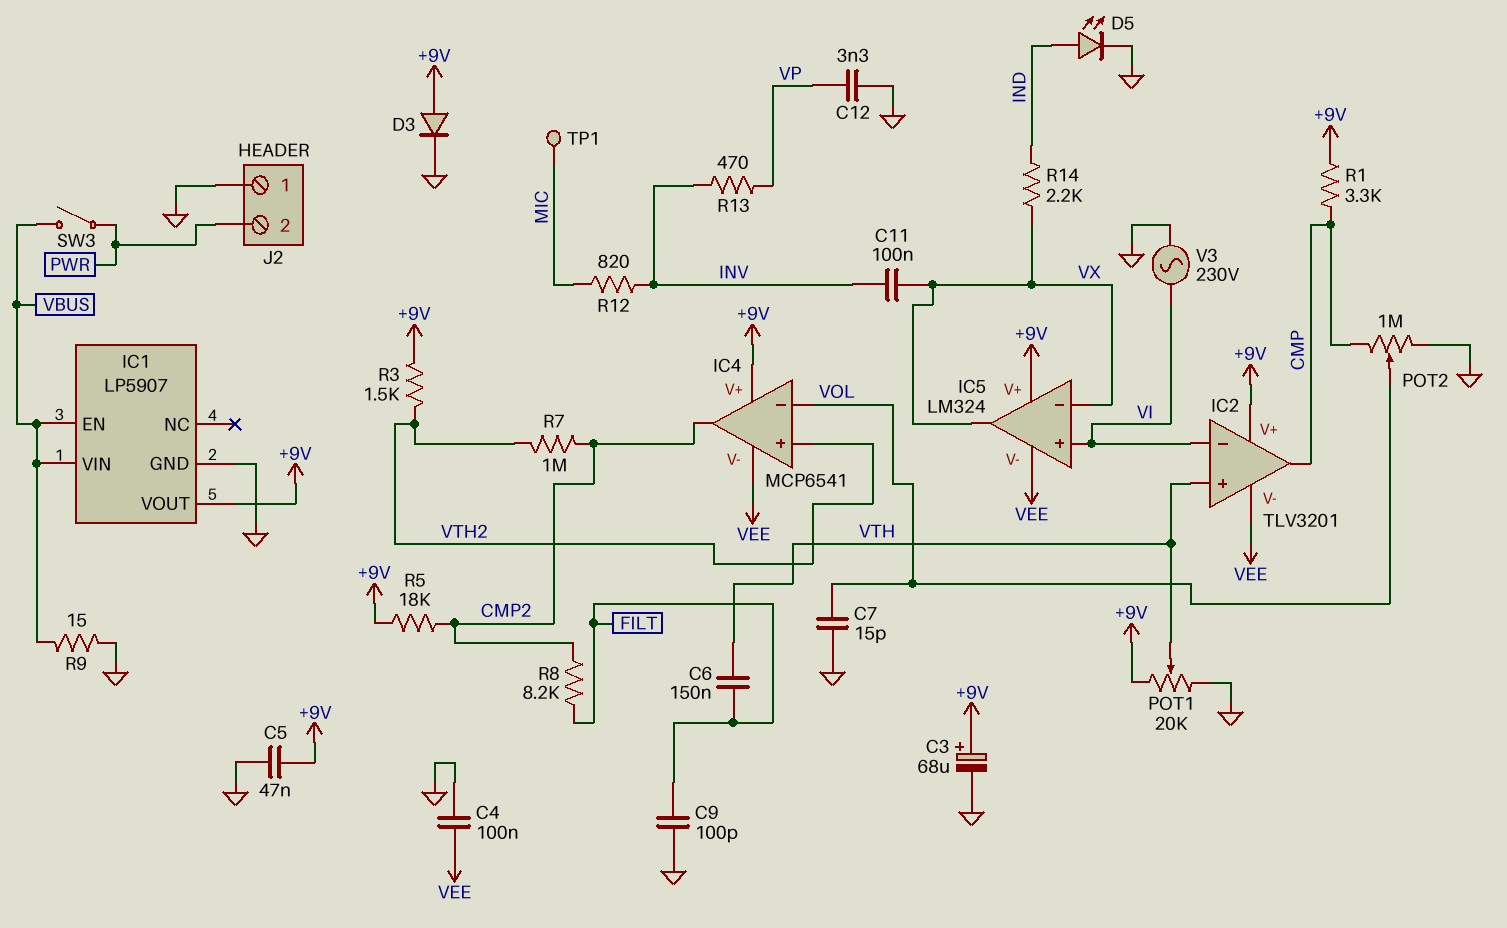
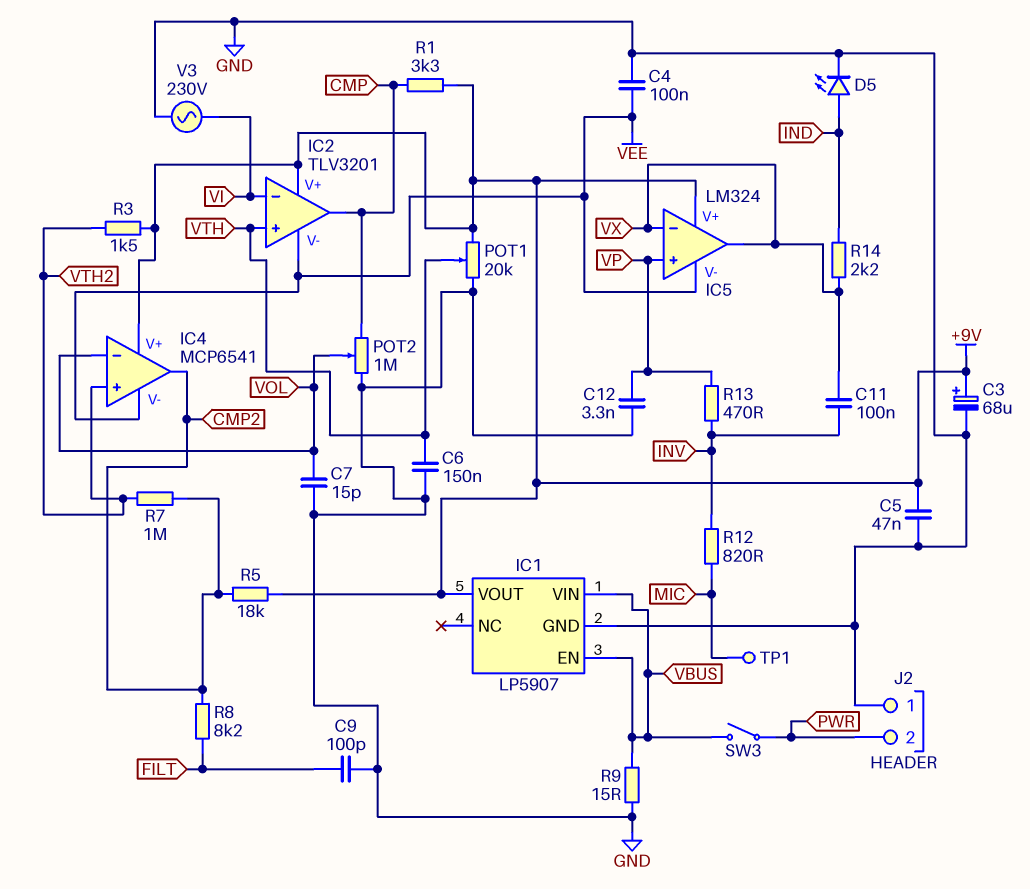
C6: 150nF (FILT, VTH) -> 150nF (GND, VTH)
D3: diode (A +9V, K GND) -> none
IC5 pin in+: VI -> VP

